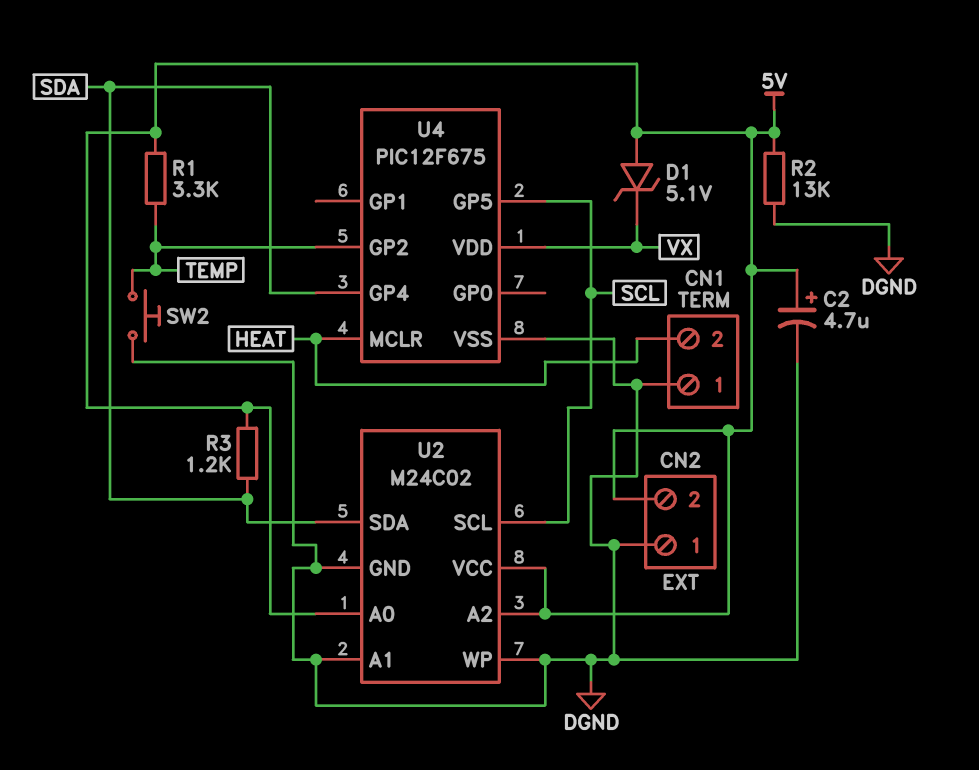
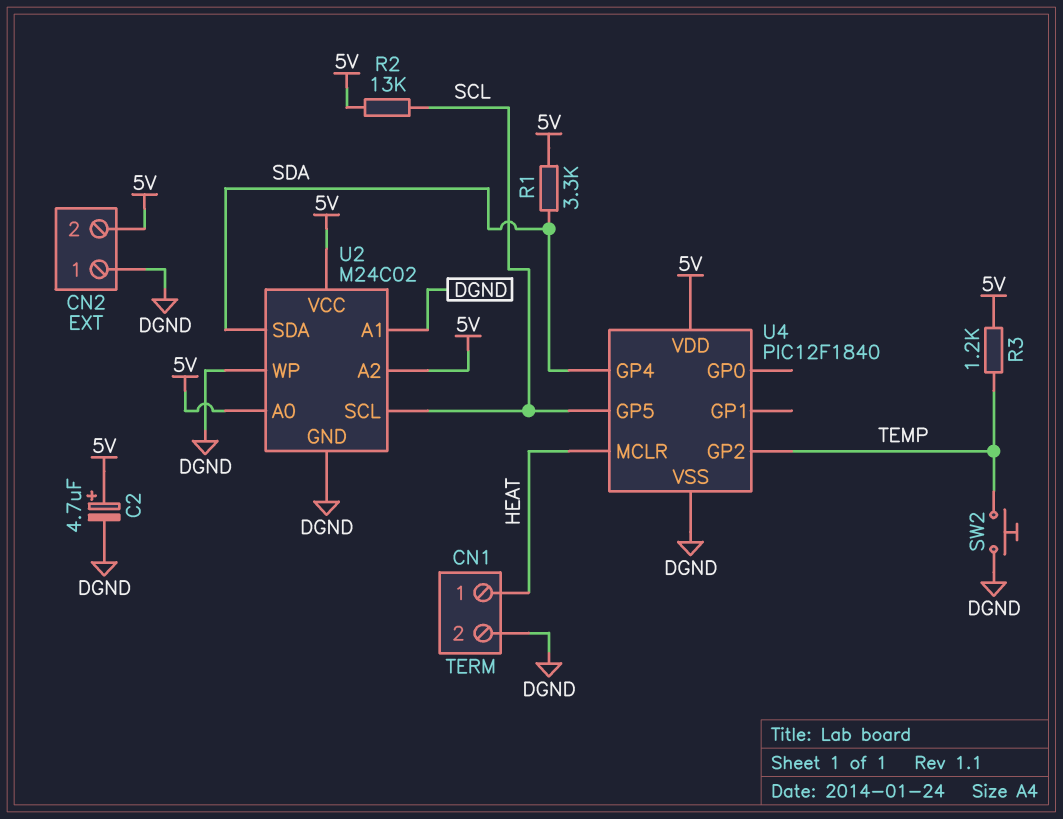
CN1 pin 1: DGND -> HEAT
CN1 pin 2: HEAT -> DGND
D1: zener 5.1V (A 5V, K VX) -> none
R1: 3.3k (5V, TEMP) -> 3.3k (5V, SDA)
R2: 13k (5V, DGND) -> 13k (5V, SCL)
R3: 1.2k (5V, SDA) -> 1.2k (5V, TEMP)
U4: PIC12F675 -> PIC12F1840
U4 pin VDD: VX -> 5V

